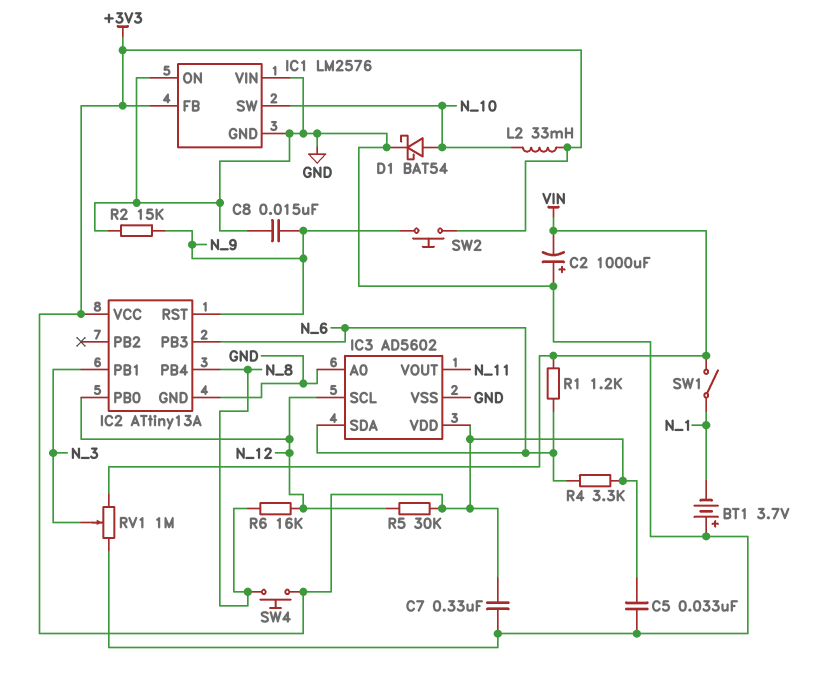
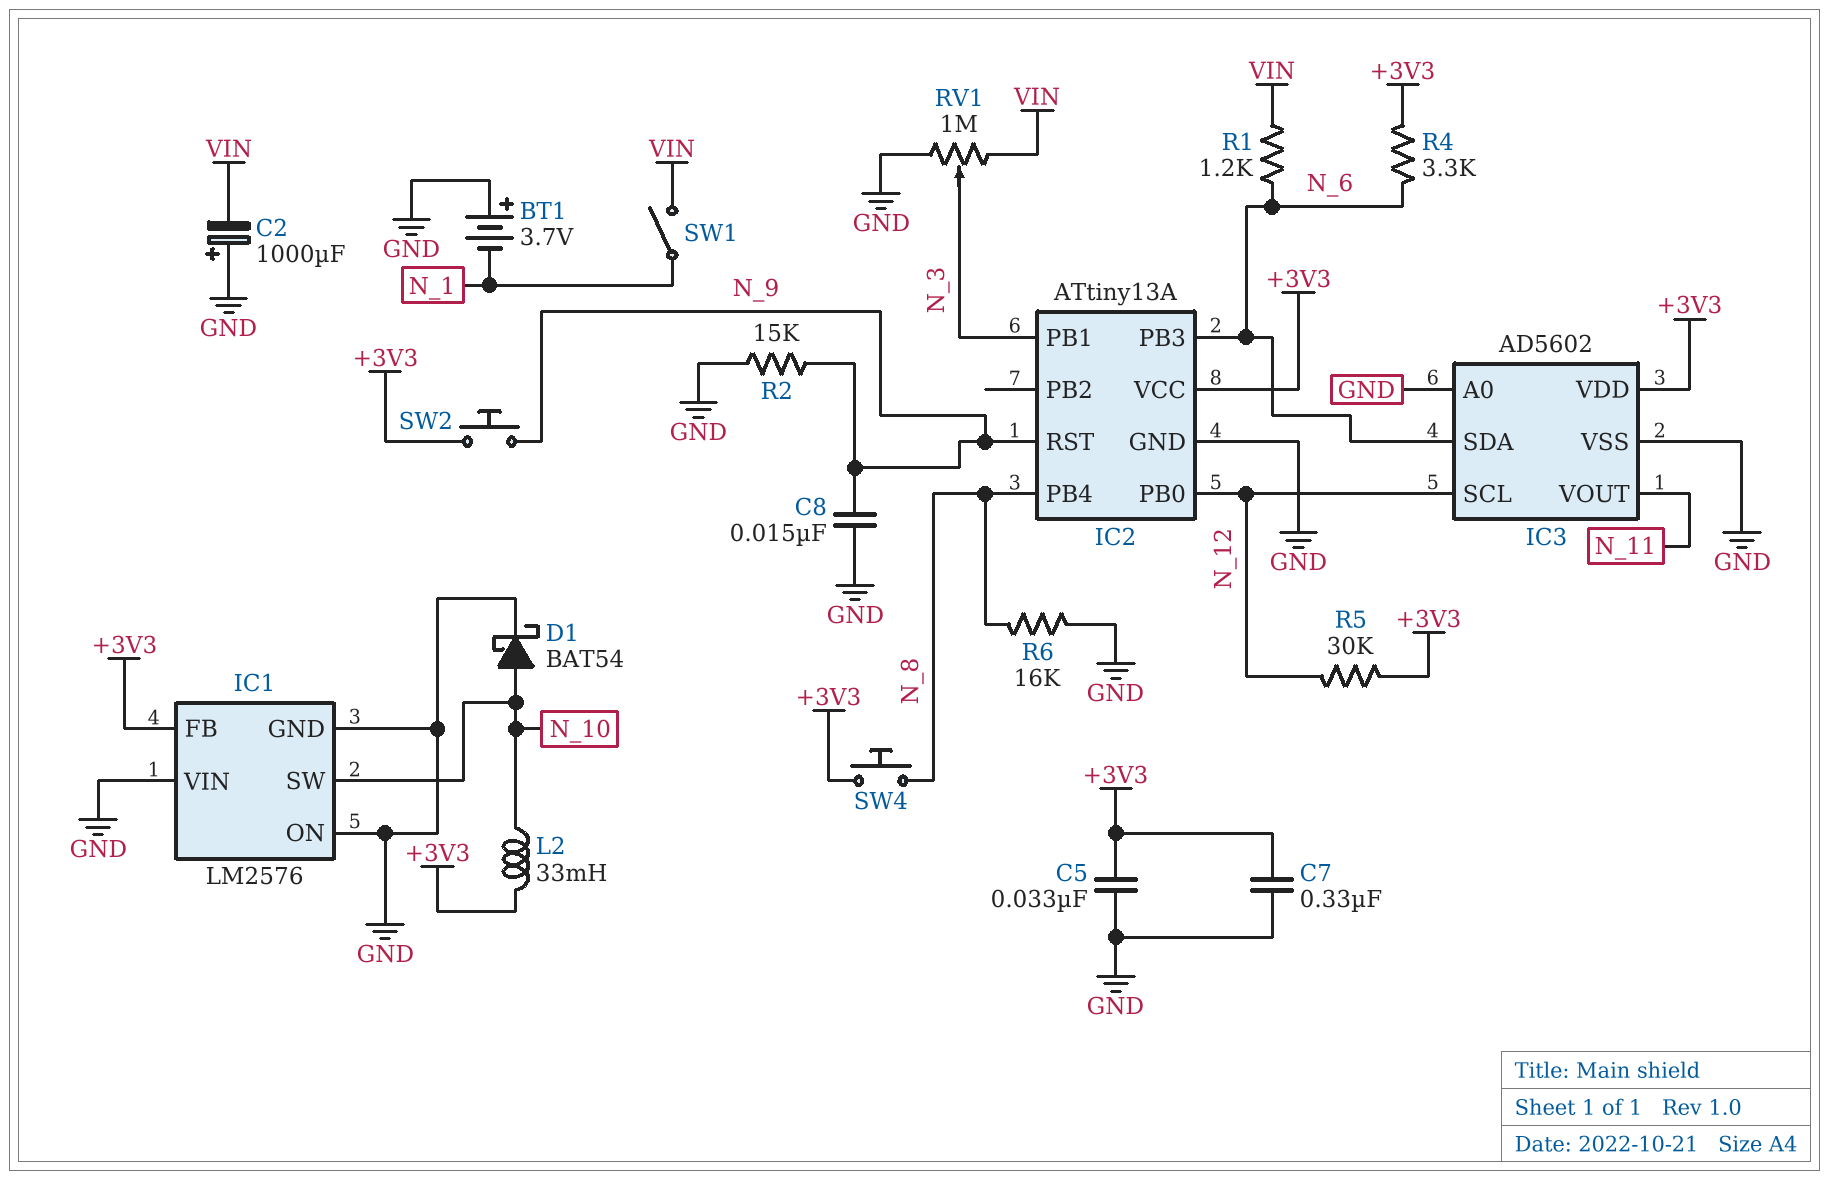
R6: 16k (N_8, N_12) -> 16k (GND, N_8)

